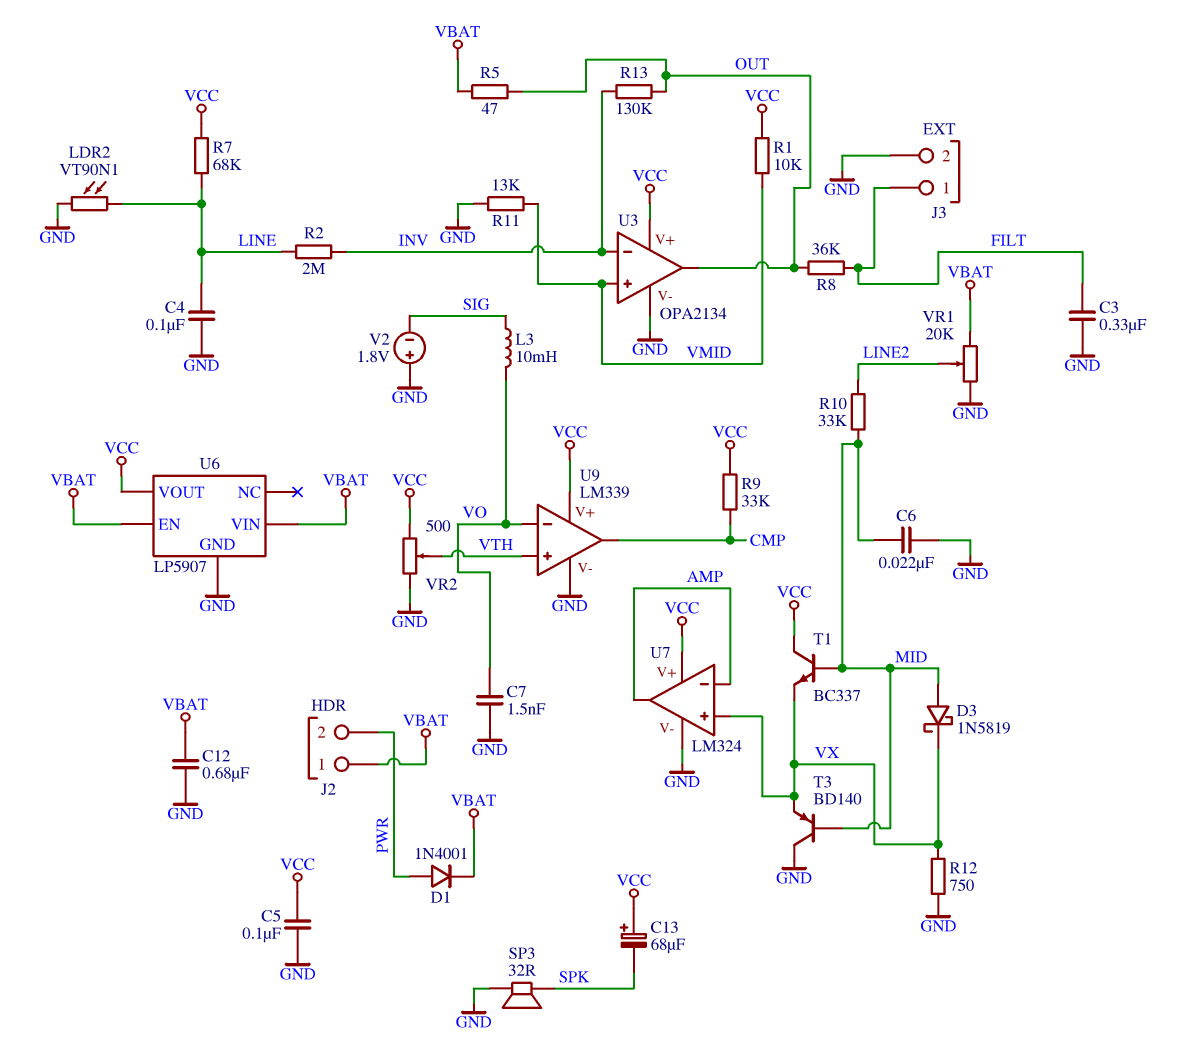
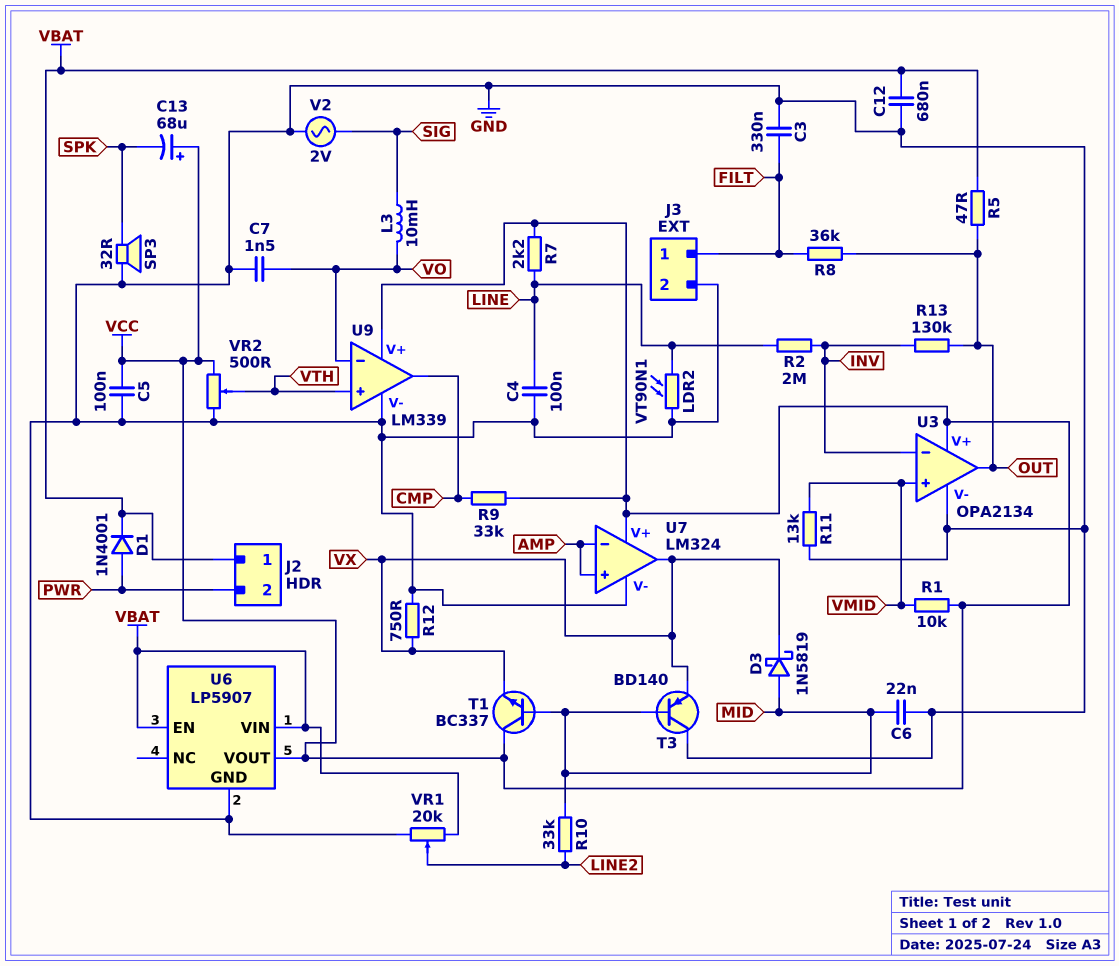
R7: 68k (LINE, VCC) -> 2.2k (LINE, VCC)
U7 pin in+: VX -> AMP
U7 pin out: AMP -> VX
V2: 1.8V (plus GND, minus SIG) -> AC 2V (GND, SIG)

